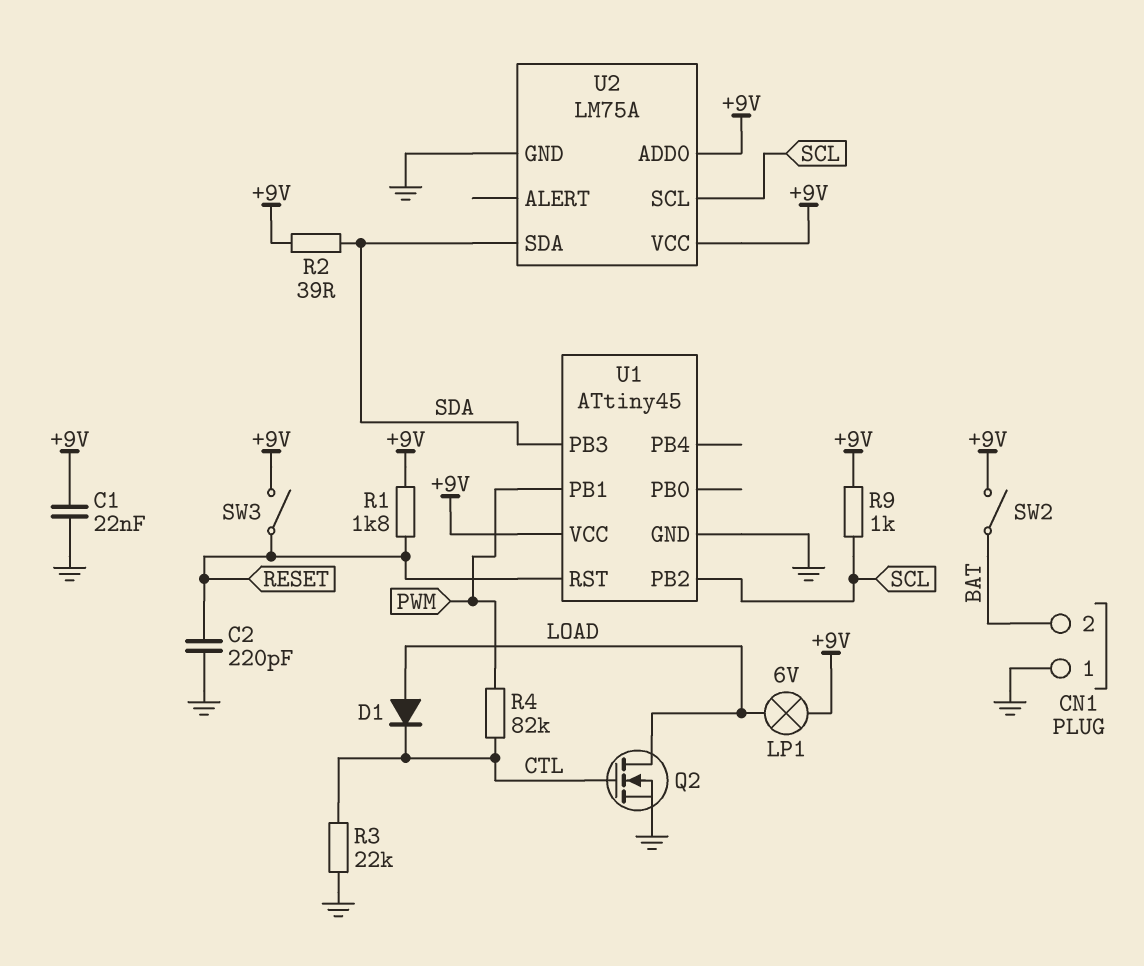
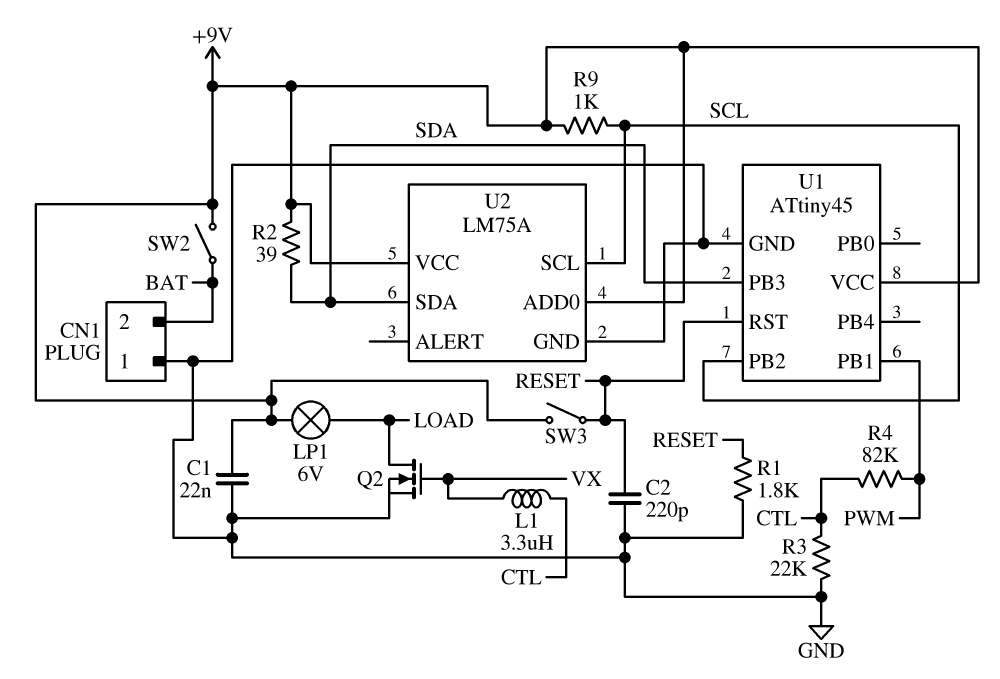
D1: diode (A LOAD, K CTL) -> none
L1: none -> 3.3uH (CTL, VX)
Q2: NMOS (G CTL, D LOAD, S GND) -> NMOS (G VX, D LOAD, S GND)
R1: 1.8k (+9V, RESET) -> 1.8k (GND, RESET)

